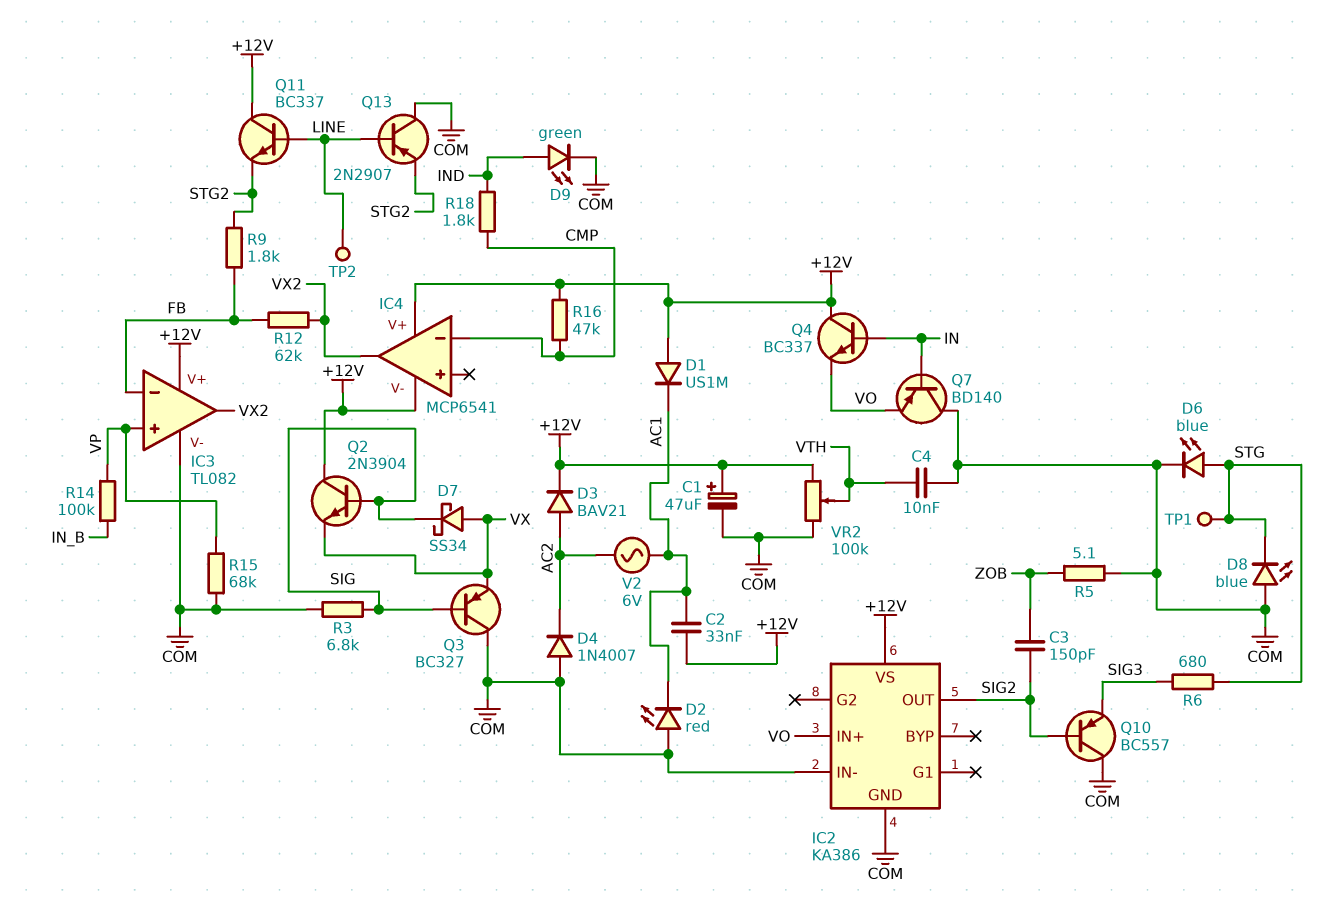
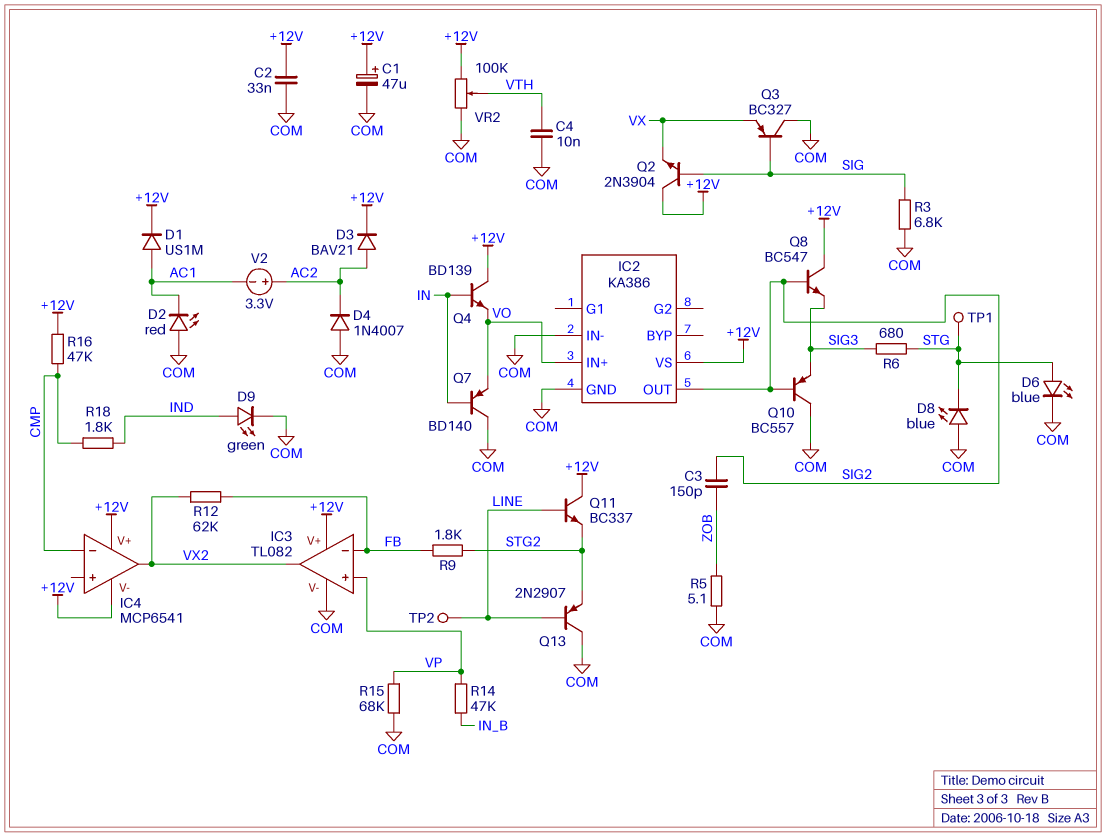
C2: 33nF (+12V, AC1) -> 33nF (+12V, COM)
D1: diode US1M (A +12V, K AC1) -> diode US1M (A AC1, K +12V)
D7: schottky SS34 (A VX, K SIG) -> none
Q4: NPN BC337 (B IN, C +12V, E VO) -> NPN BD139 (B IN, C +12V, E VO)
Q8: none -> NPN BC547 (B SIG2, C +12V, E SIG3)
R14: 100k (IN_B, VP) -> 47k (IN_B, VP)
V2: AC 6V (AC1, AC2) -> 3.3V (plus AC2, minus AC1)

